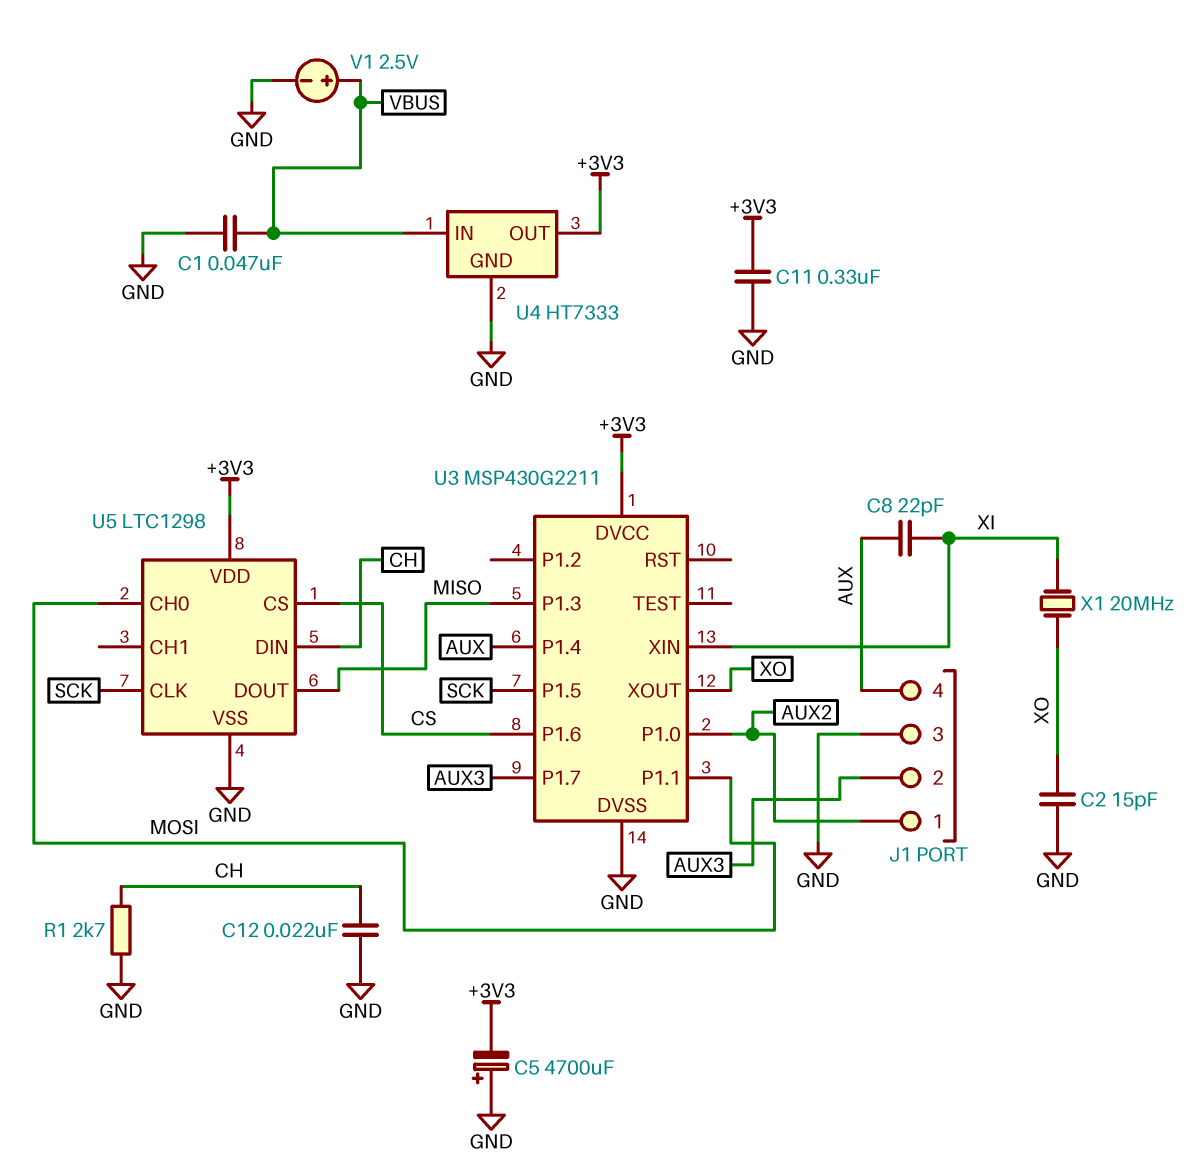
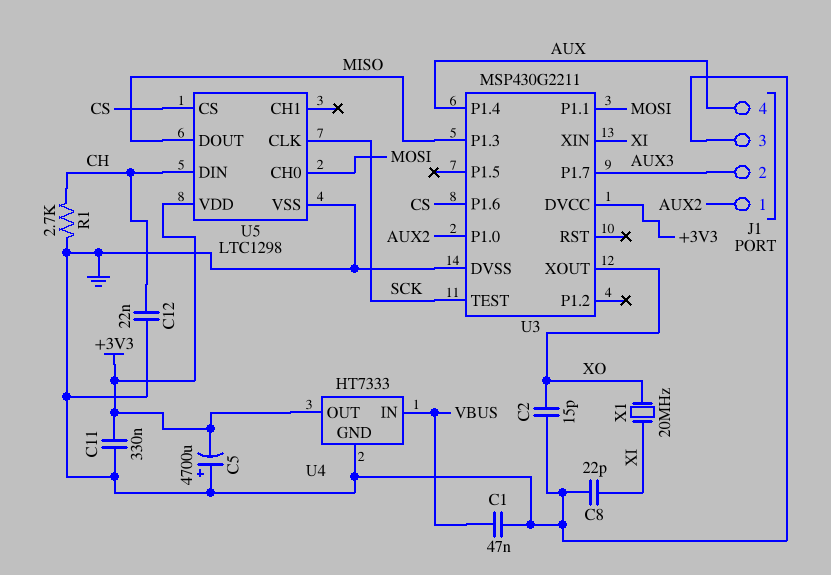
C8: 22pF (AUX, XI) -> 22pF (GND, XI)
U3 pin P1.5: SCK -> none
U3 pin TEST: none -> SCK
V1: 2.5V (plus VBUS, minus GND) -> none

